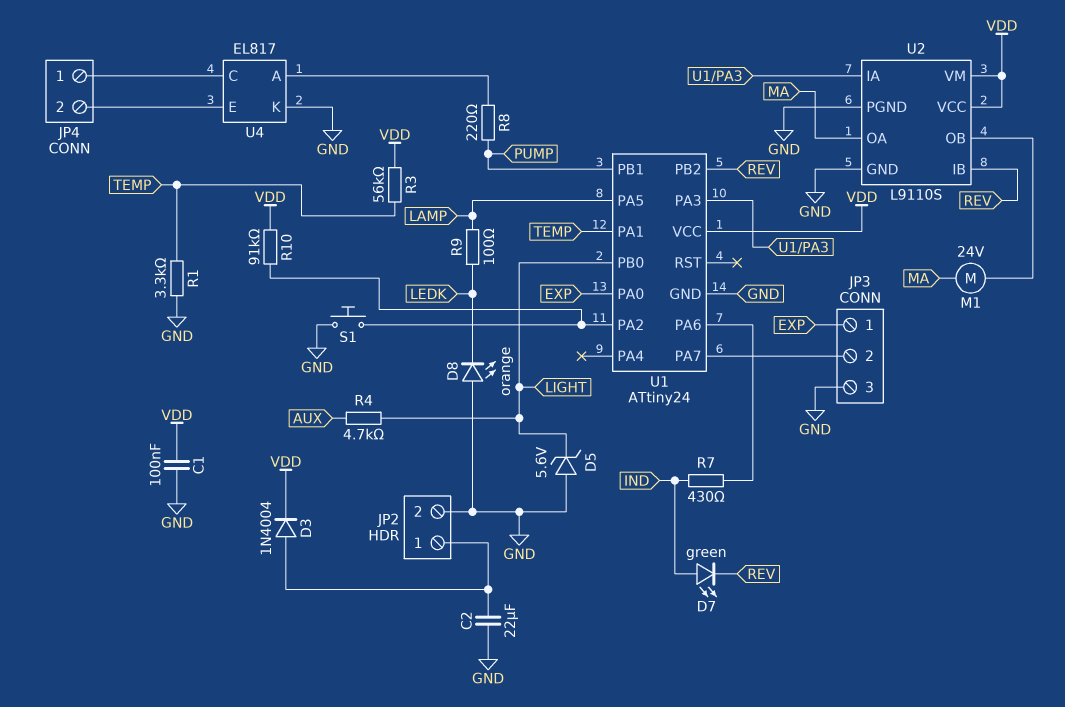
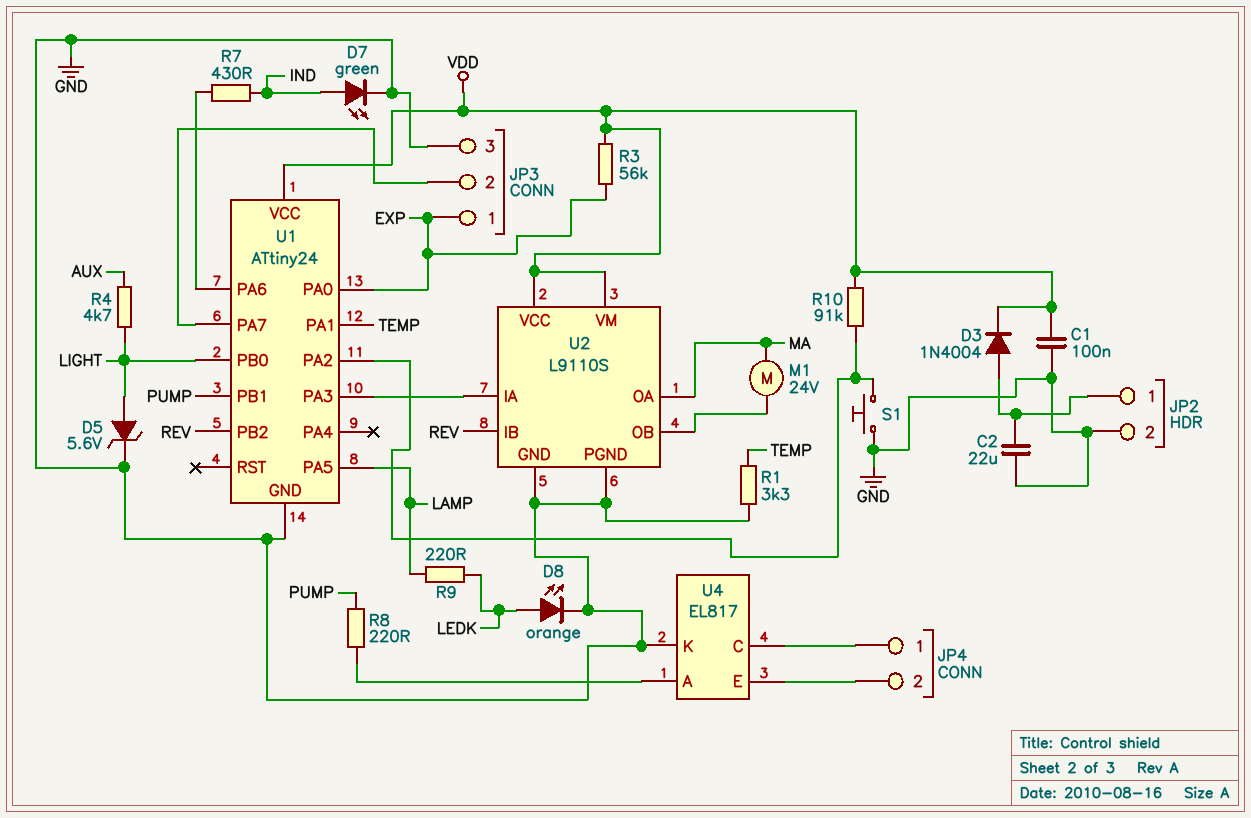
D5: zener 5.6V (A GND, K LIGHT) -> zener 5.6V (A LIGHT, K GND)
D7: LED green (A IND, K REV) -> LED green (A IND, K GND)
D8: LED orange (A GND, K LEDK) -> LED orange (A LEDK, K GND)
R3: 56k (TEMP, VDD) -> 56k (EXP, VDD)
R9: 100 (LAMP, LEDK) -> 220 (LAMP, LEDK)

